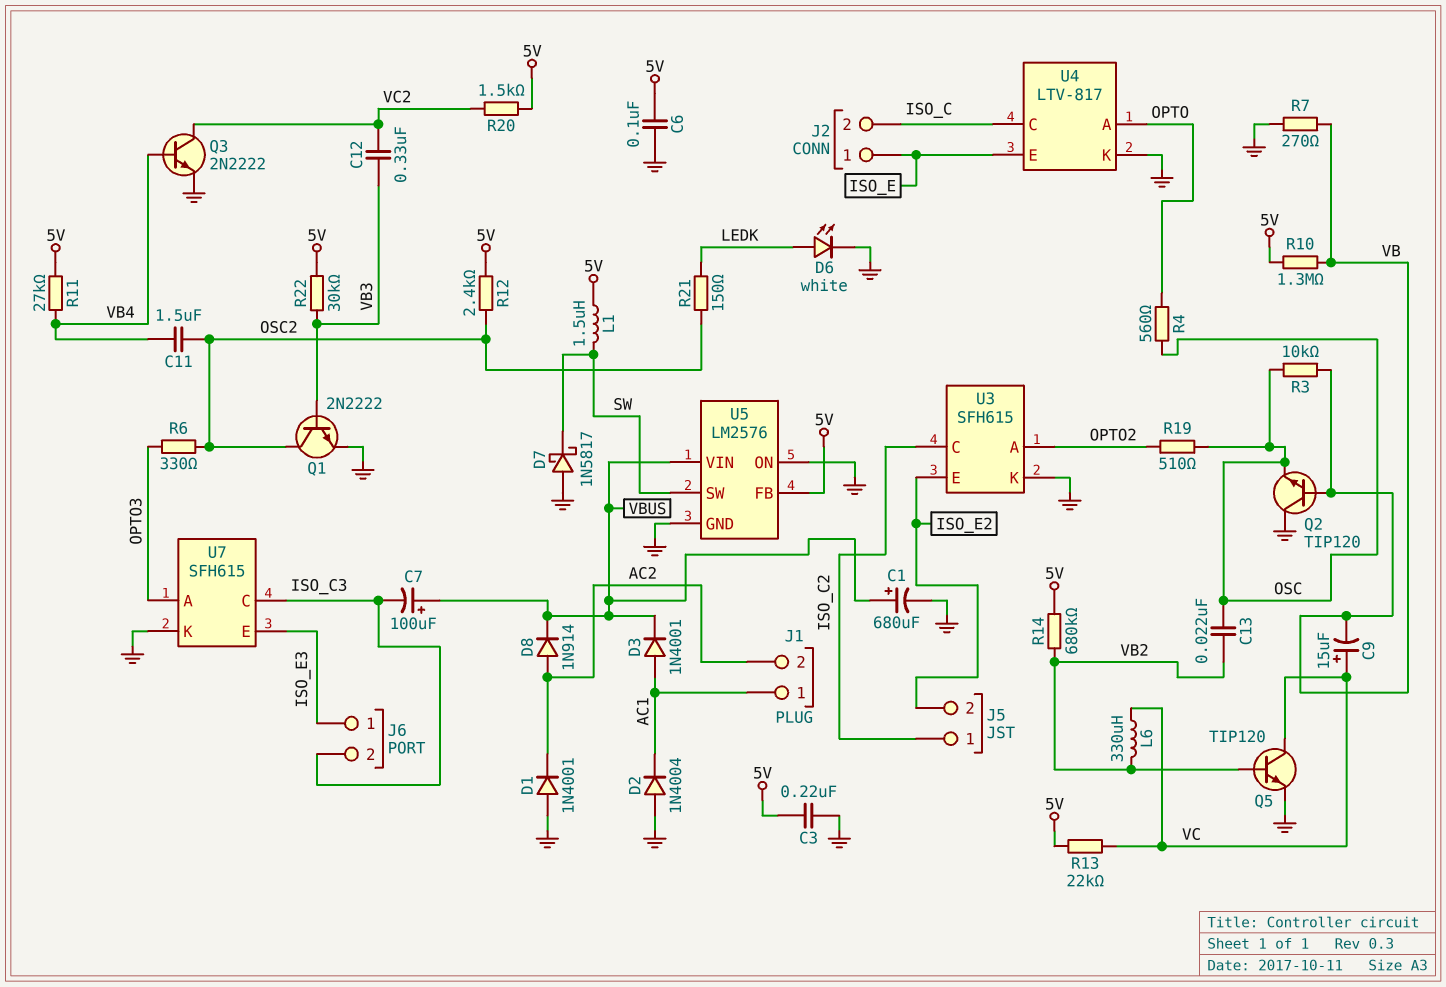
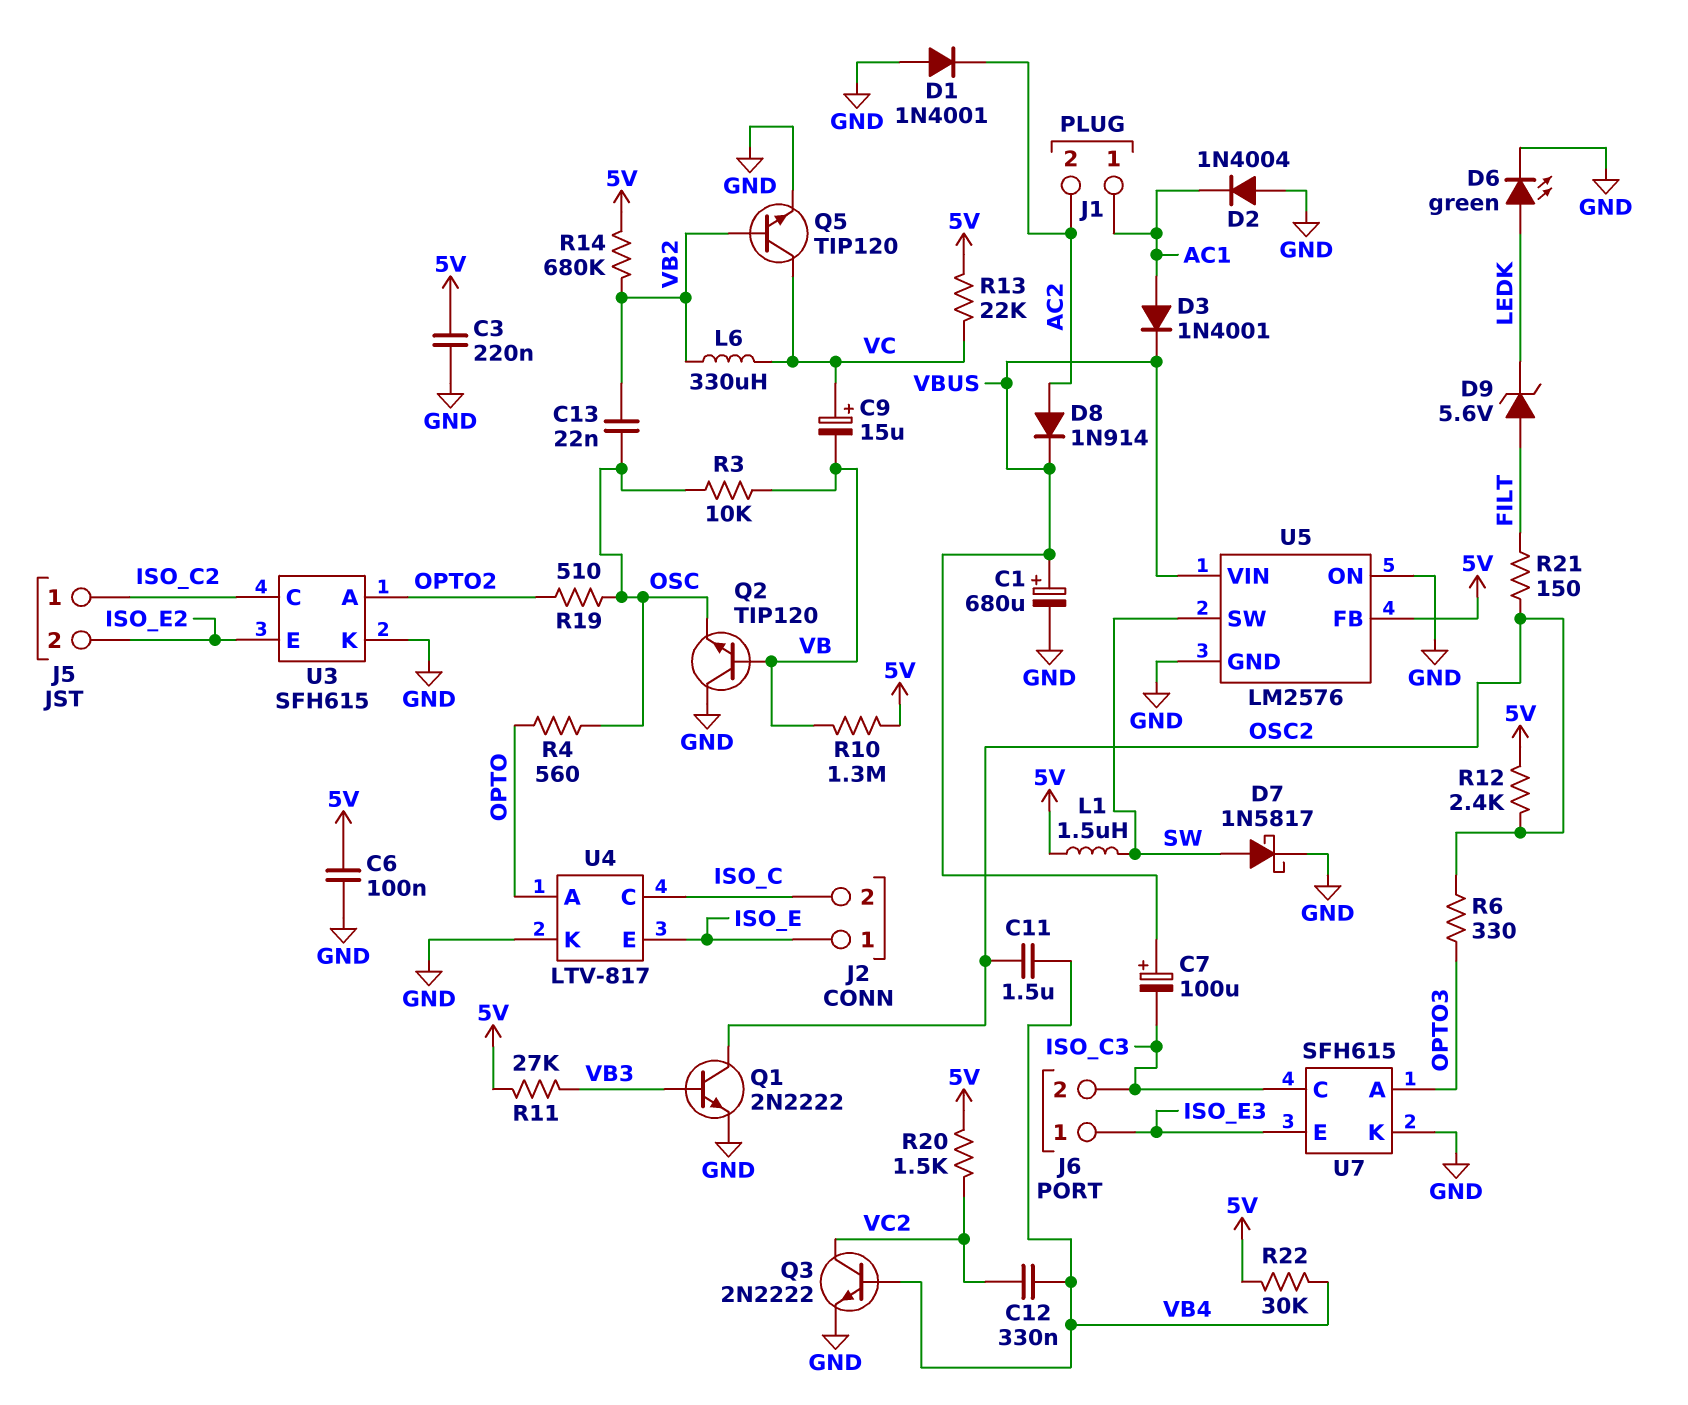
C12: 330nF (VB3, VC2) -> 330nF (VB4, VC2)
D6: LED white (A LEDK, K GND) -> LED green (A LEDK, K GND)
D7: schottky 1N5817 (A GND, K SW) -> schottky 1N5817 (A SW, K GND)
D9: none -> zener 5.6V (A FILT, K LEDK)
R7: 270 (GND, VB) -> none
R11: 27k (5V, VB4) -> 27k (5V, VB3)
R21: 150 (LEDK, OSC2) -> 150 (FILT, OSC2)
R22: 30k (5V, VB3) -> 30k (5V, VB4)

